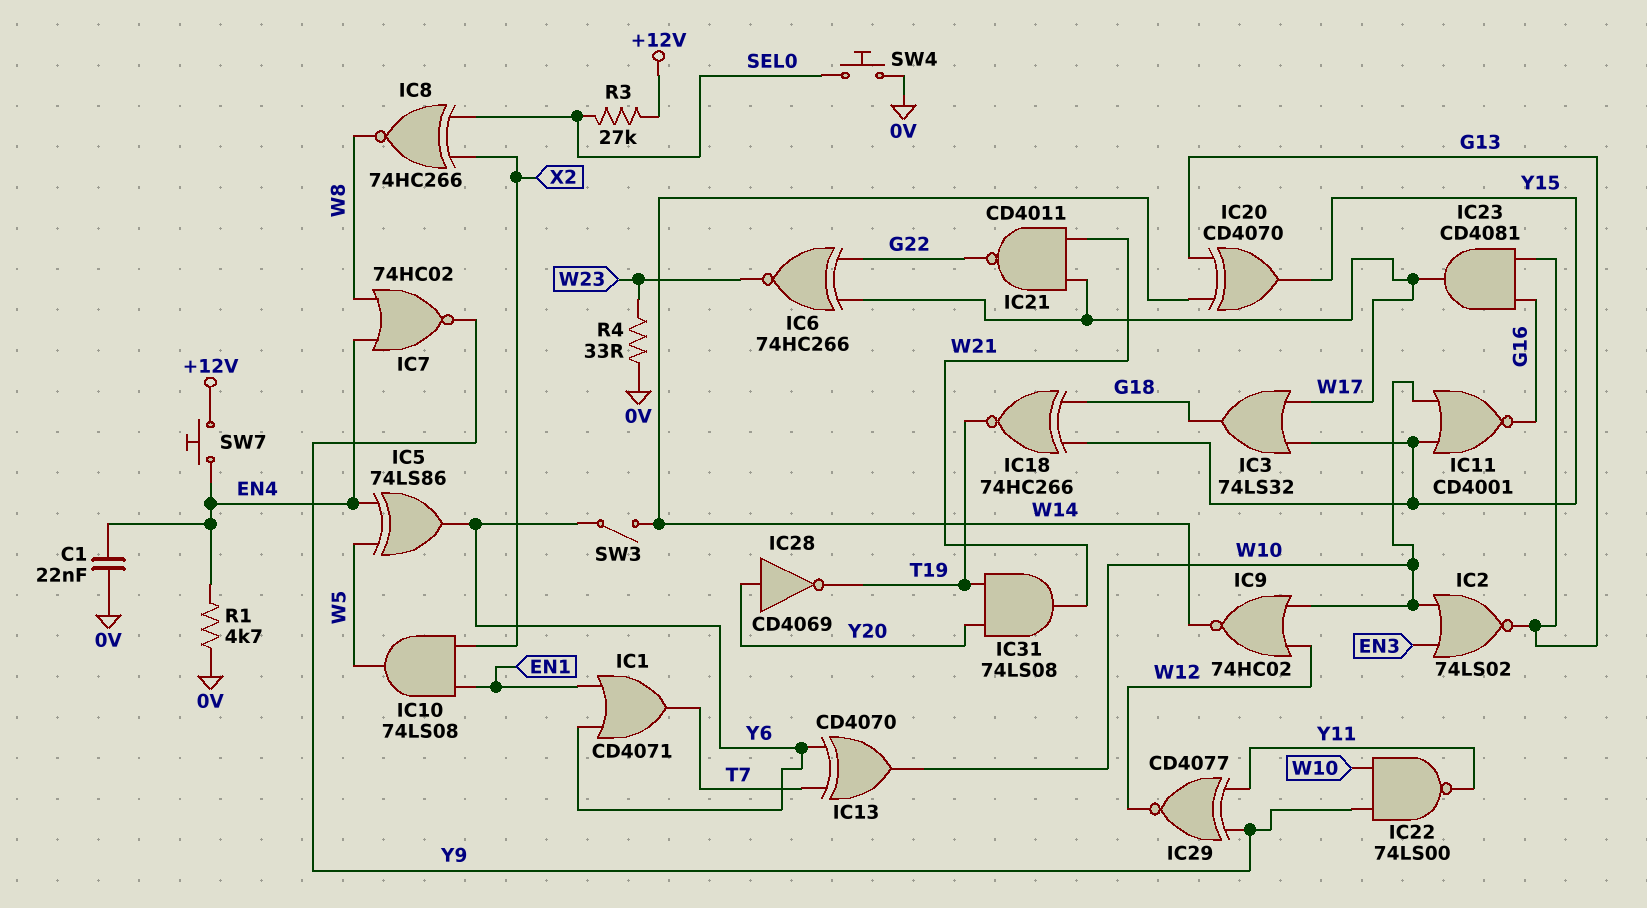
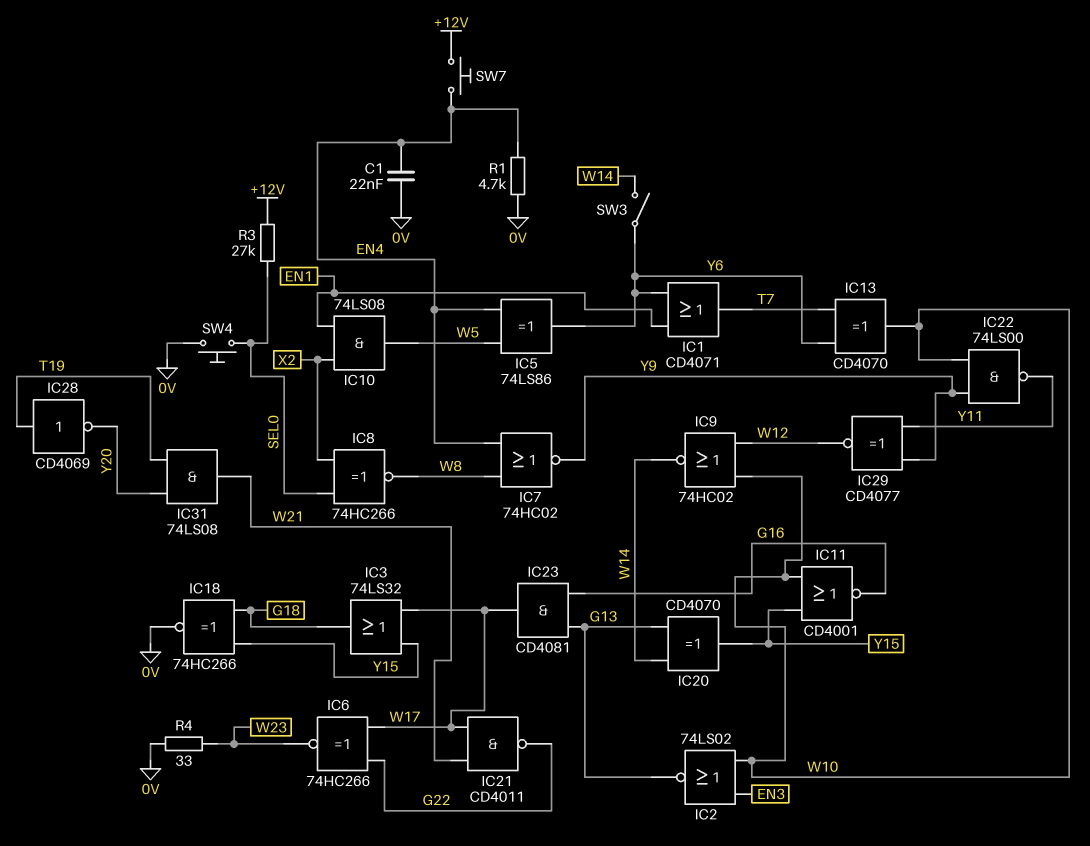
IC18: XNOR 74HC266 (in G18, in Y15, out T19) -> XNOR 74HC266 (in G18, in Y15, out 0V)
IC28: NOT CD4069 (in Y20, out T19) -> NOT CD4069 (in T19, out Y20)

